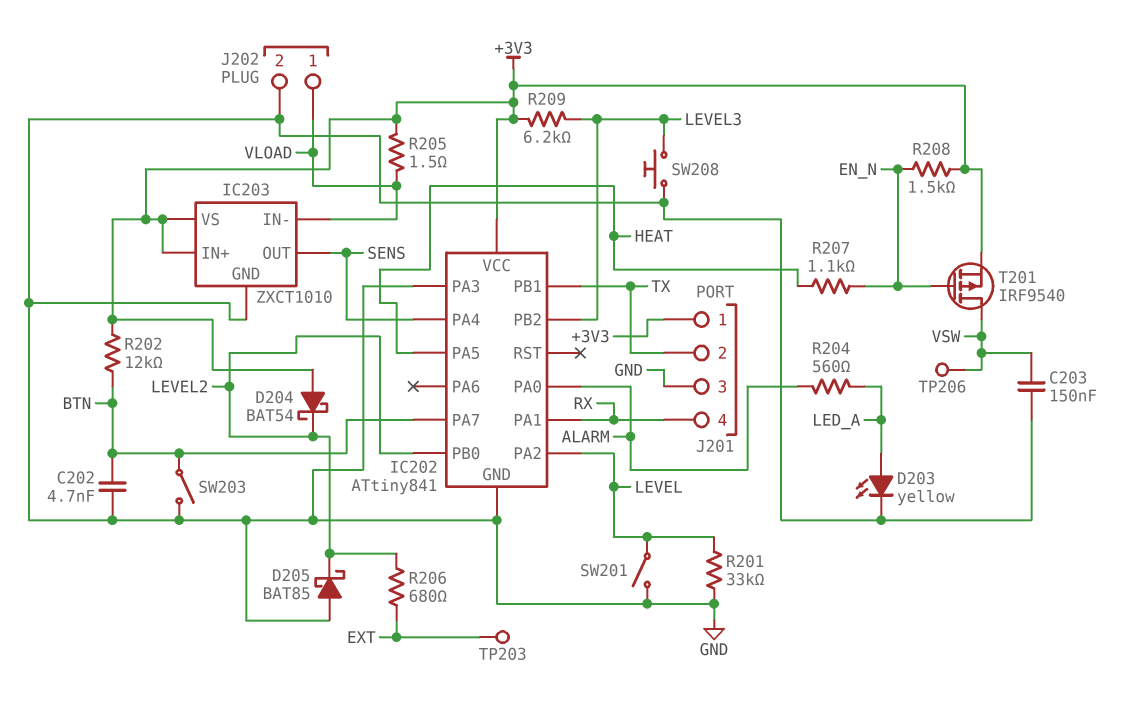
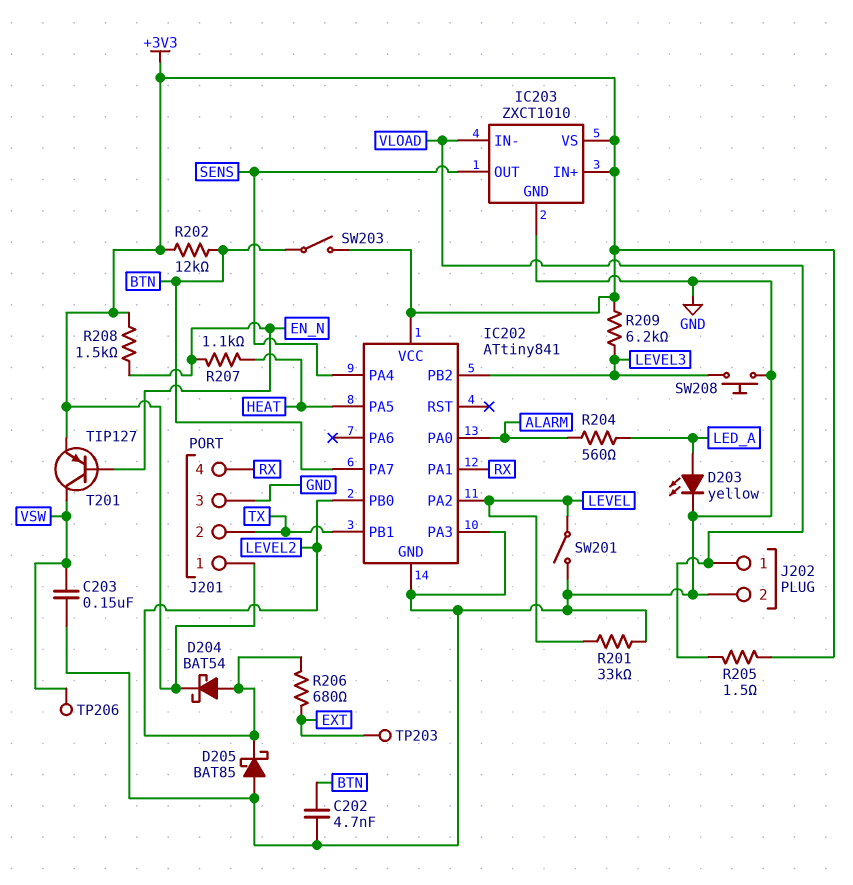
D204: schottky BAT54 (A +3V3, K LEVEL2) -> schottky BAT54 (A LEVEL2, K +3V3)
SW203: switch (BTN, GND) -> switch (+3V3, BTN)
T201: PMOS IRF9540 (G EN_N, D VSW, S +3V3) -> PNP TIP127 (B EN_N, C VSW, E +3V3)

